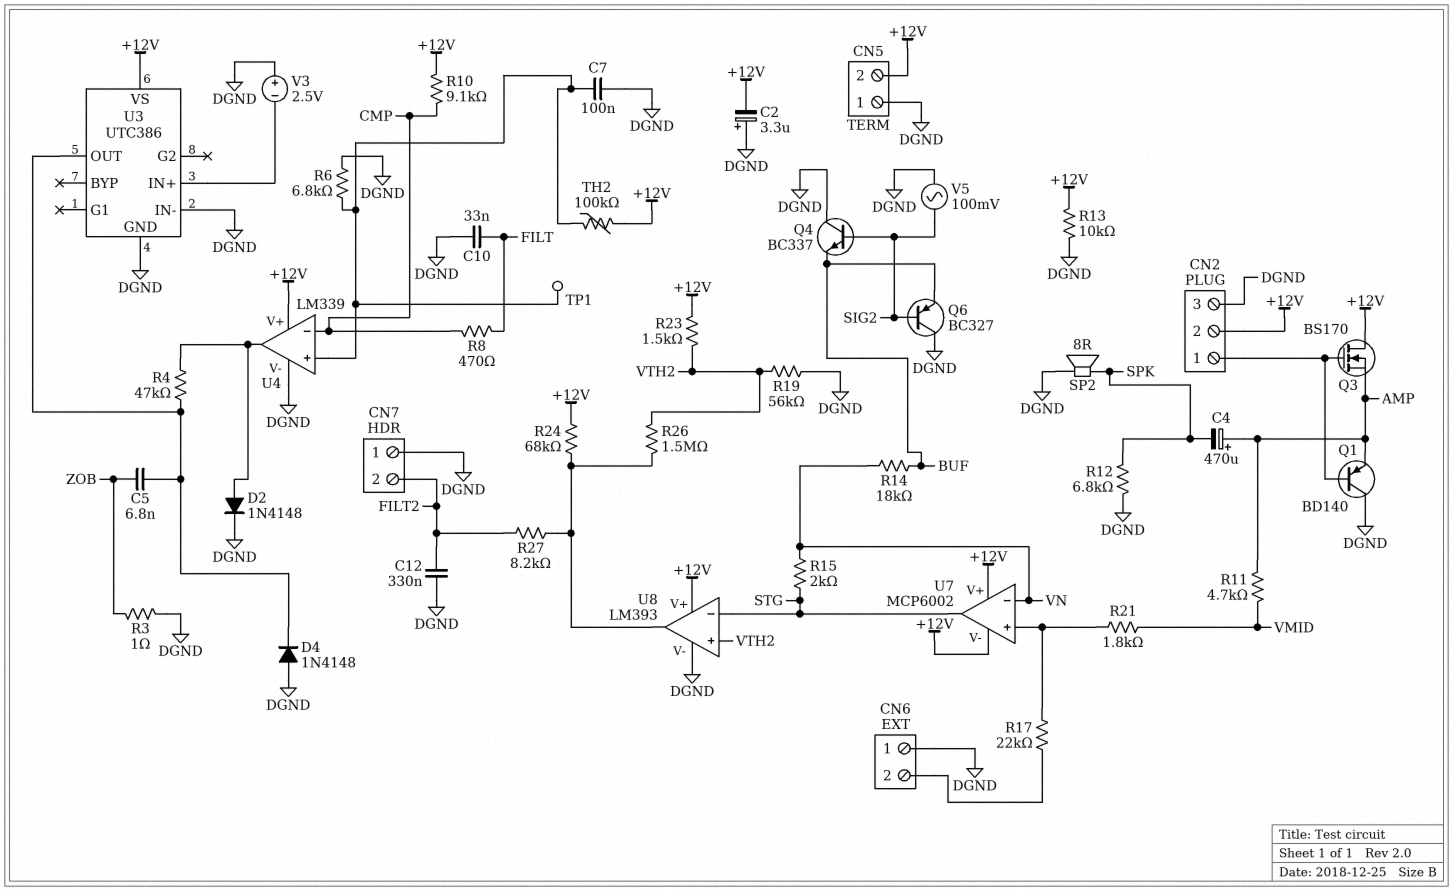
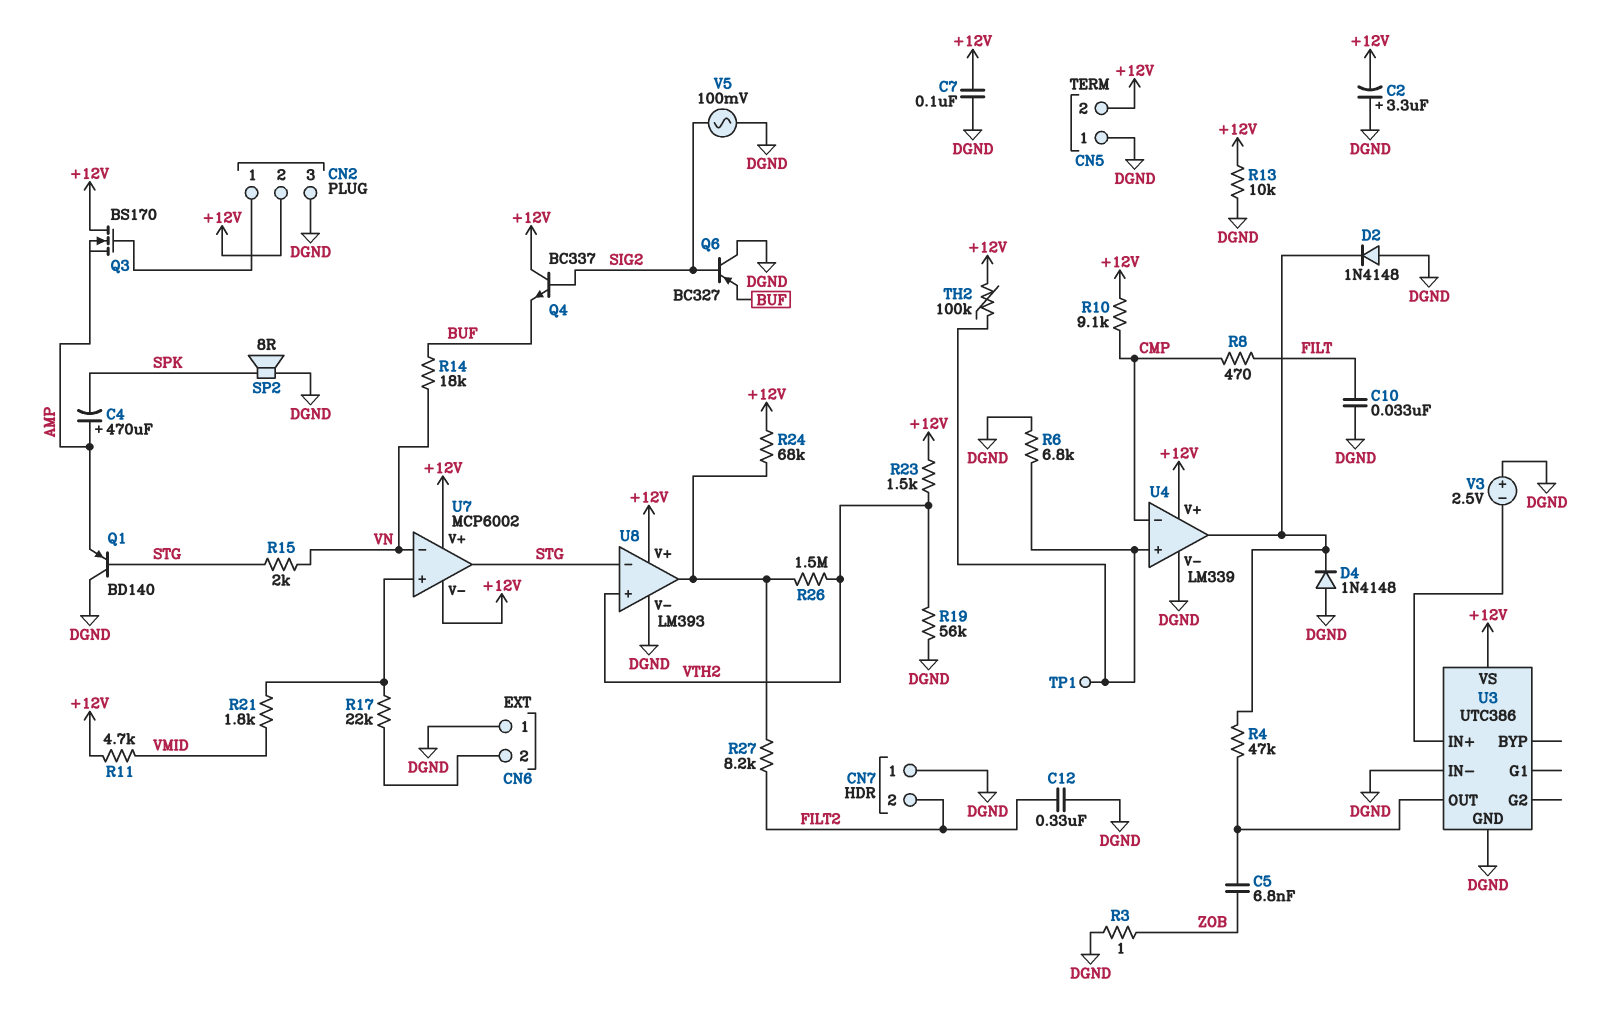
C7: 100nF (DGND, U4/in+) -> 100nF (+12V, DGND)
D2: diode 1N4148 (A U4/out, K DGND) -> diode 1N4148 (A DGND, K U4/out)
D4: diode 1N4148 (A DGND, K U3/OUT) -> diode 1N4148 (A DGND, K U4/out)
Q1: PNP BD140 (B CN2/1, C DGND, E AMP) -> PNP BD140 (B STG, C DGND, E AMP)
Q4: NPN BC337 (B SIG2, C DGND, E BUF) -> NPN BC337 (B SIG2, C +12V, E BUF)
R11: 4.7k (AMP, VMID) -> 4.7k (+12V, VMID)
R12: 6.8k (DGND, SPK) -> none

